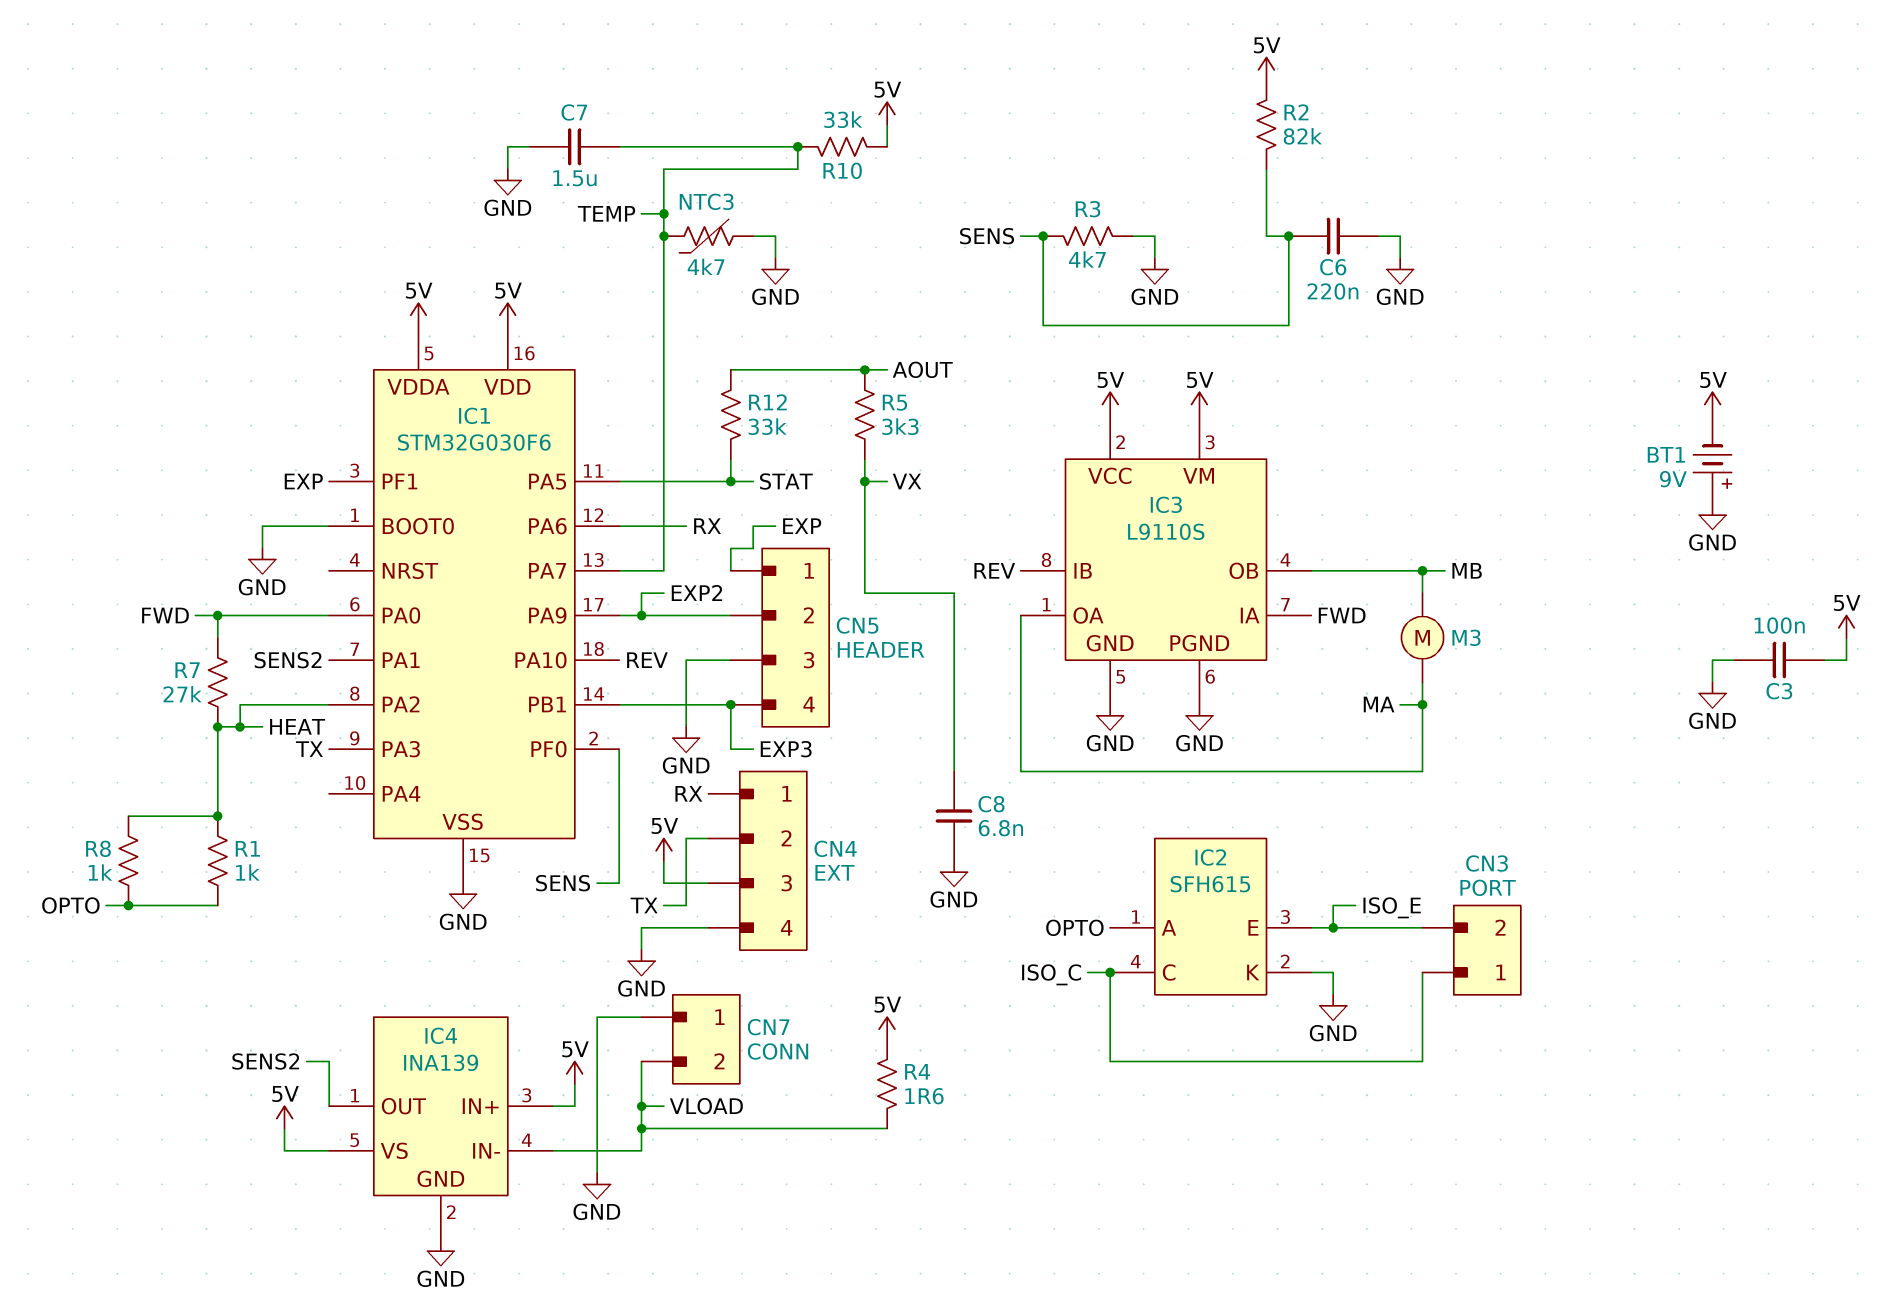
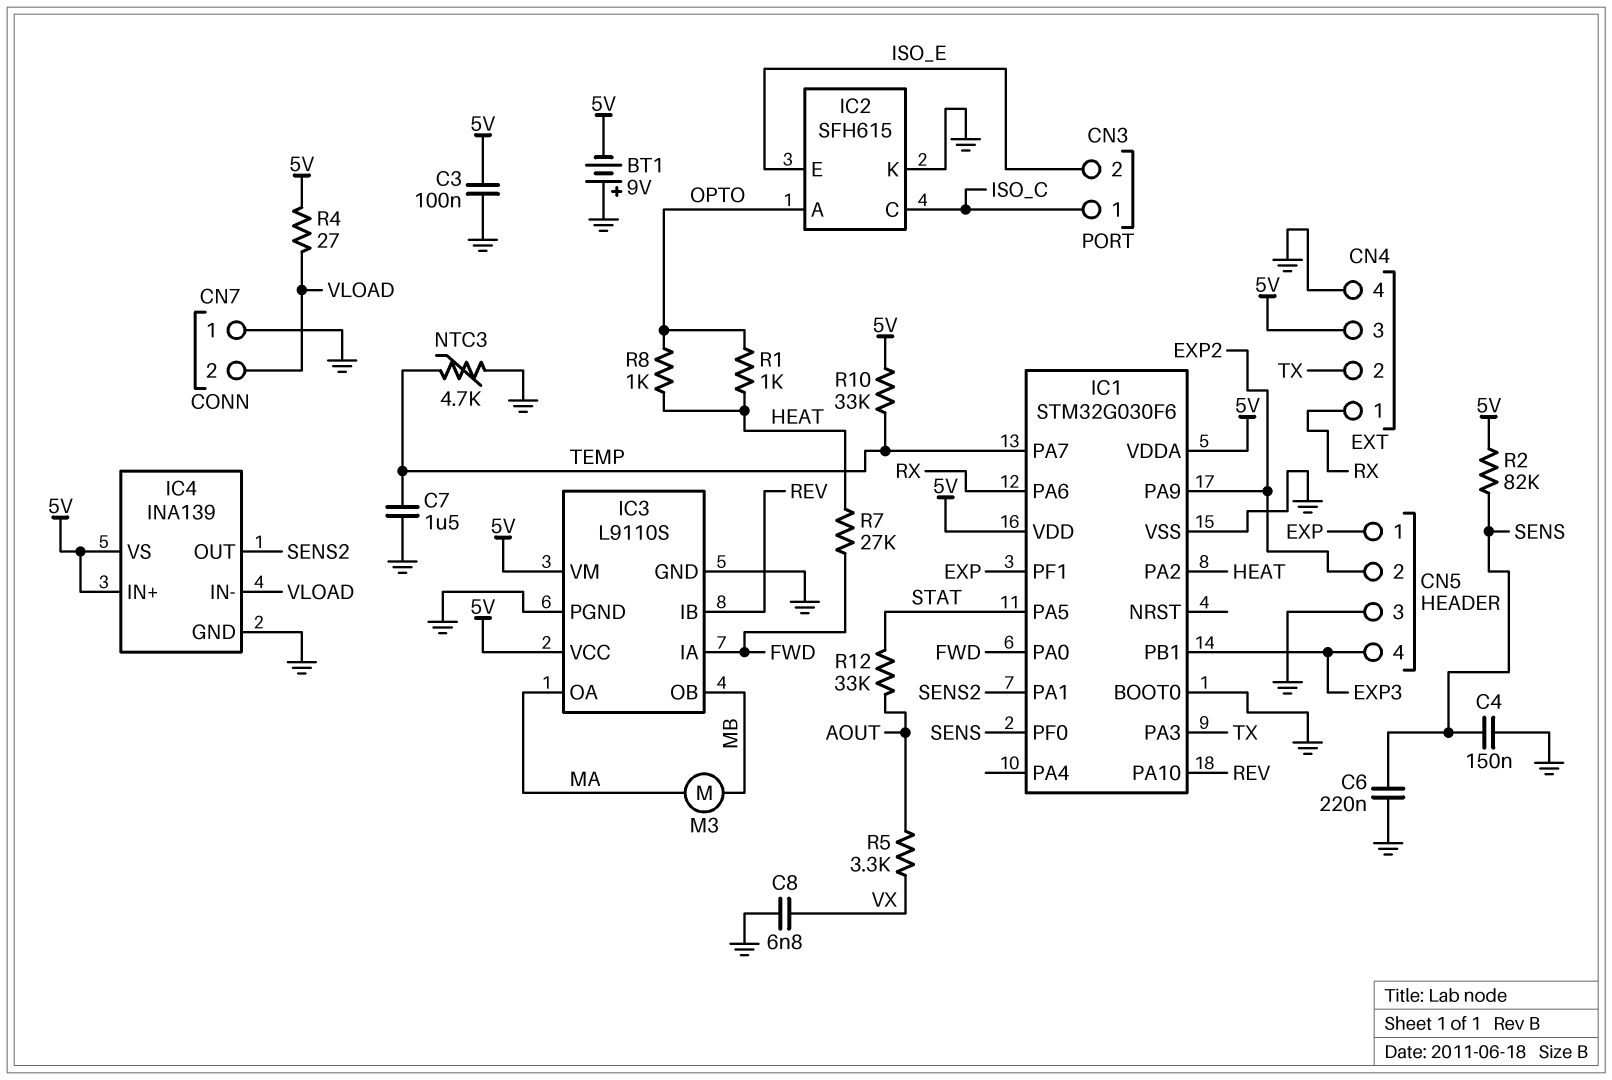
C4: none -> 150nF (GND, SENS)
R3: 4.7k (GND, SENS) -> none
R4: 1.6 (5V, VLOAD) -> 27 (5V, VLOAD)

